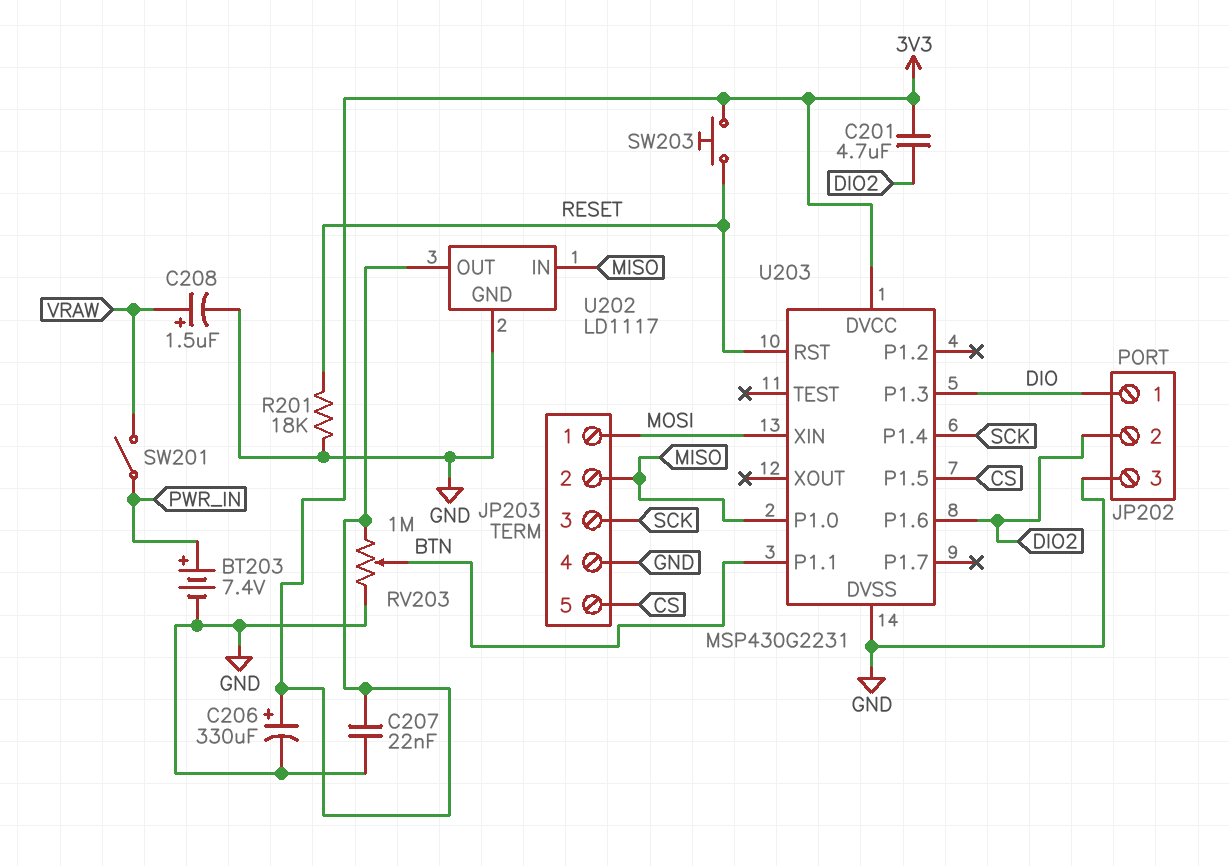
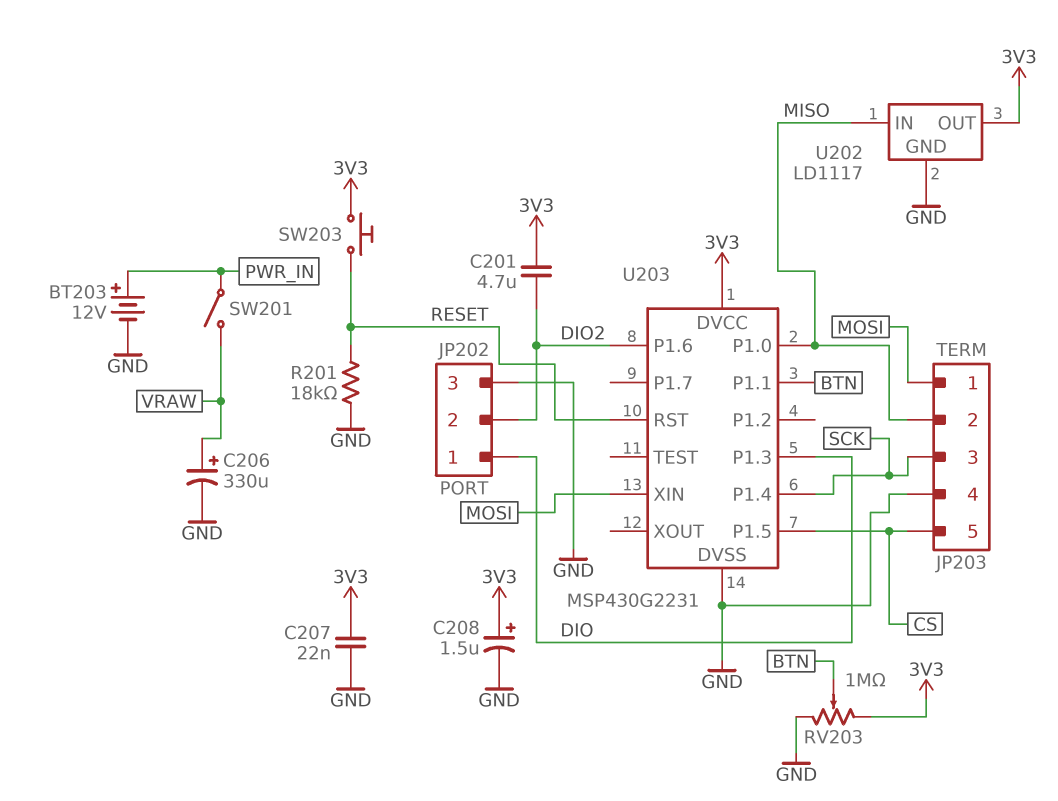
BT203: 7.4V (plus PWR_IN, minus GND) -> 12V (plus PWR_IN, minus GND)
C206: 330uF (plus 3V3, minus GND) -> 330uF (plus VRAW, minus GND)
C208: 1.5uF (plus VRAW, minus GND) -> 1.5uF (plus 3V3, minus GND)

